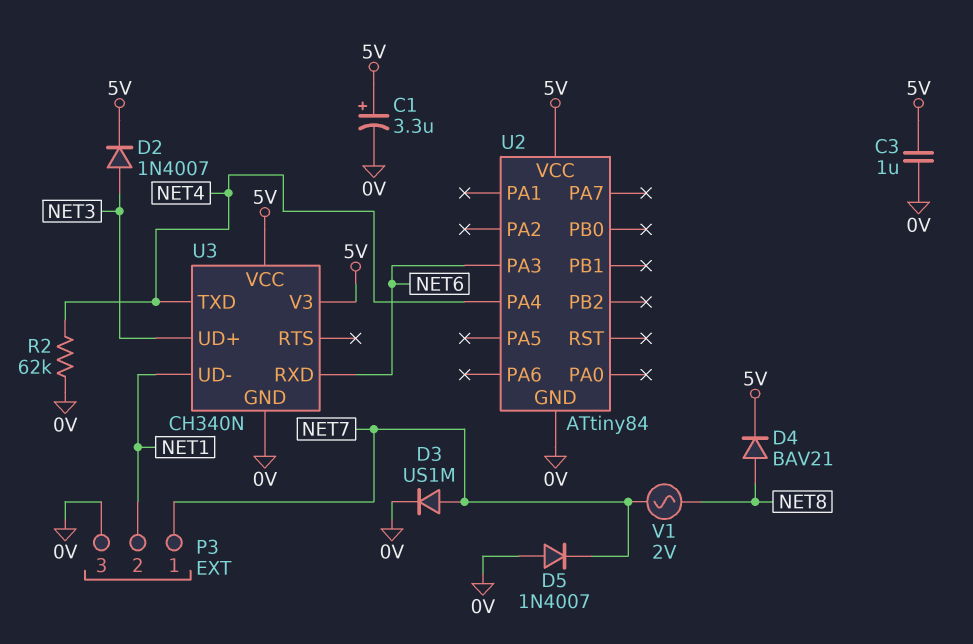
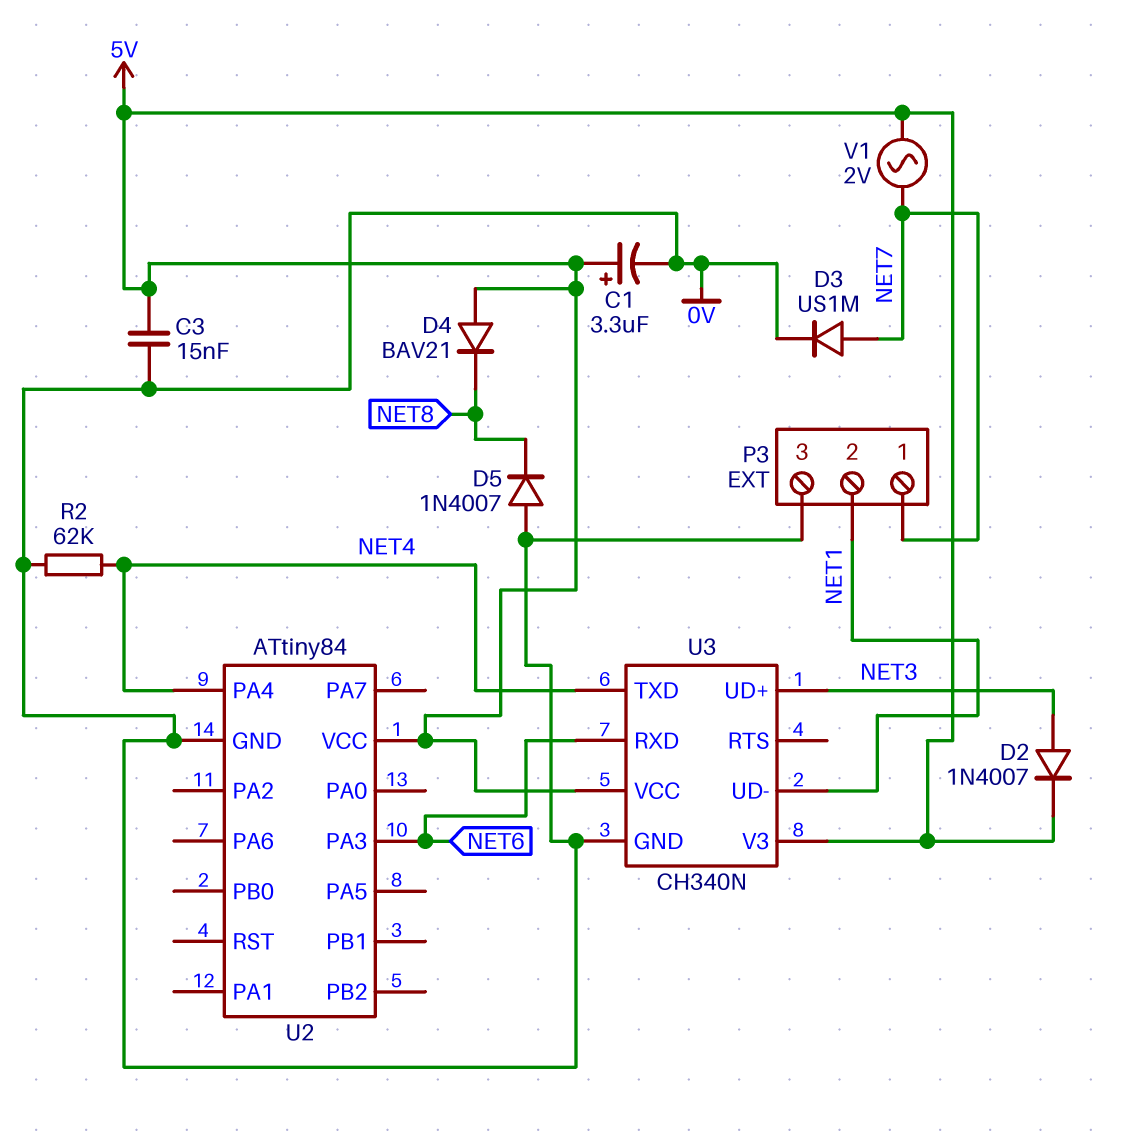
C3: 1uF (0V, 5V) -> 15nF (0V, 5V)
D4: diode BAV21 (A NET8, K 5V) -> diode BAV21 (A 5V, K NET8)
D5: diode 1N4007 (A 0V, K NET7) -> diode 1N4007 (A 0V, K NET8)
V1: AC 2V (NET7, NET8) -> AC 2V (5V, NET7)

